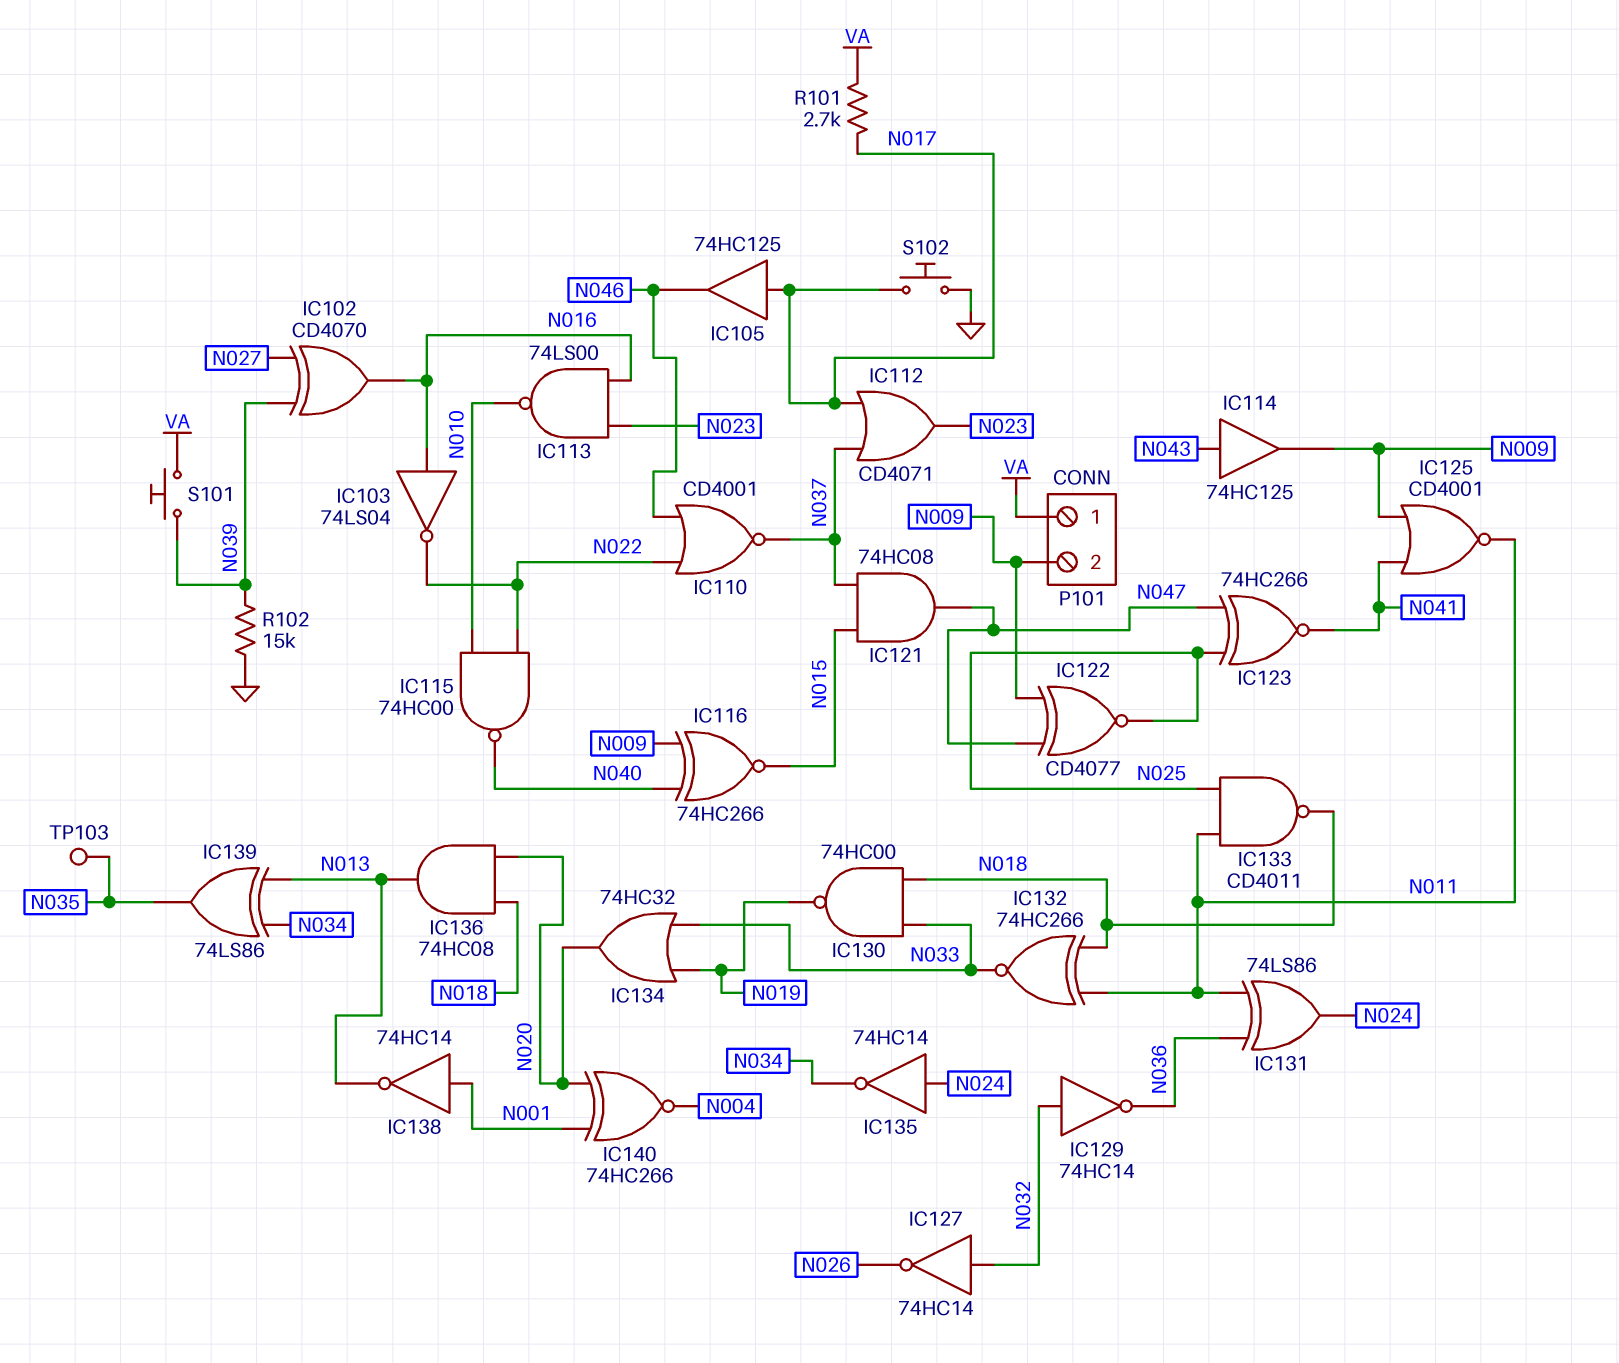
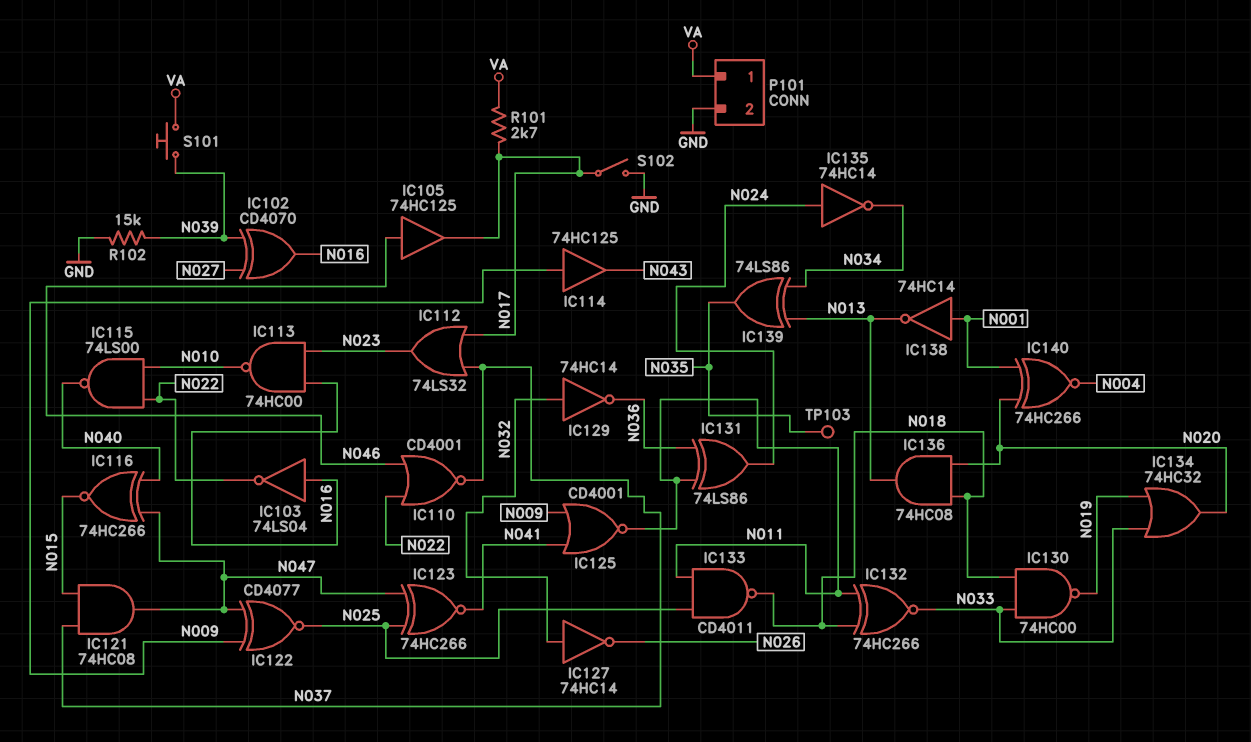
IC105: buffer 74HC125 (in N017, out N046) -> buffer 74HC125 (in N046, out N017)
IC112: OR CD4071 (in N017, in N037, out N023) -> OR 74LS32 (in N017, in N037, out N023)
IC113: NAND 74LS00 (in N016, in N023, out N010) -> NAND 74HC00 (in N016, in N023, out N010)
IC114: buffer 74HC125 (in N043, out N009) -> buffer 74HC125 (in N009, out N043)
IC115: NAND 74HC00 (in N010, in N022, out N040) -> NAND 74LS00 (in N010, in N022, out N040)
IC116: XNOR 74HC266 (in N009, in N040, out N015) -> XNOR 74HC266 (in N040, in N047, out N015)
P101 pin 2: N009 -> GND
S102: button (GND, N017) -> switch (GND, N017)

